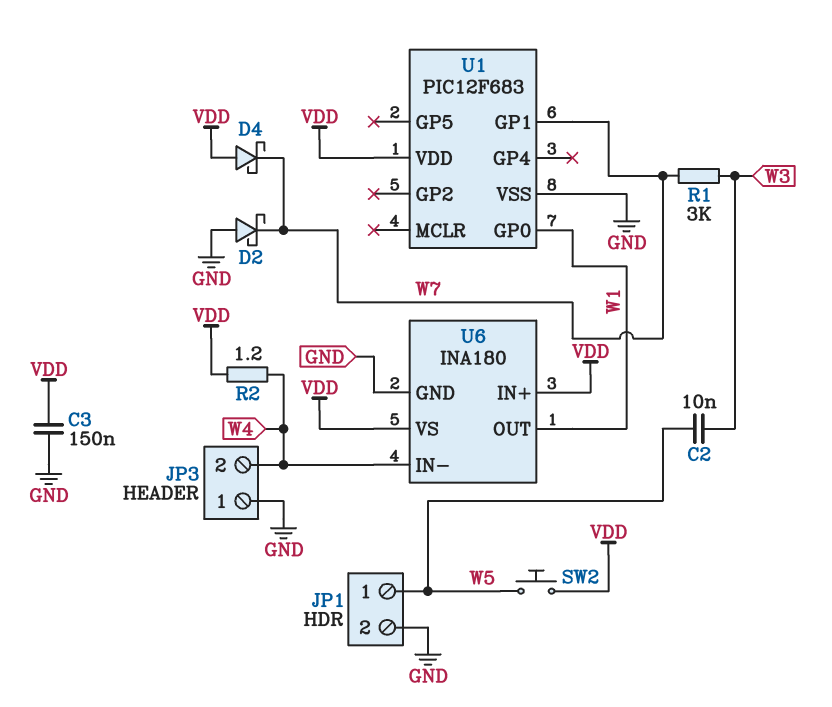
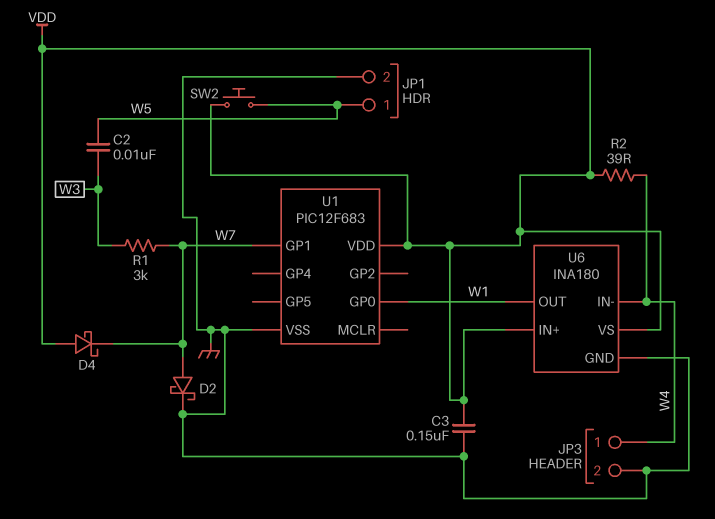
D2: schottky (A GND, K W7) -> schottky (A W7, K GND)
JP3 pin 1: GND -> W4
JP3 pin 2: W4 -> GND
R2: 1.2 (VDD, W4) -> 39 (VDD, W4)

